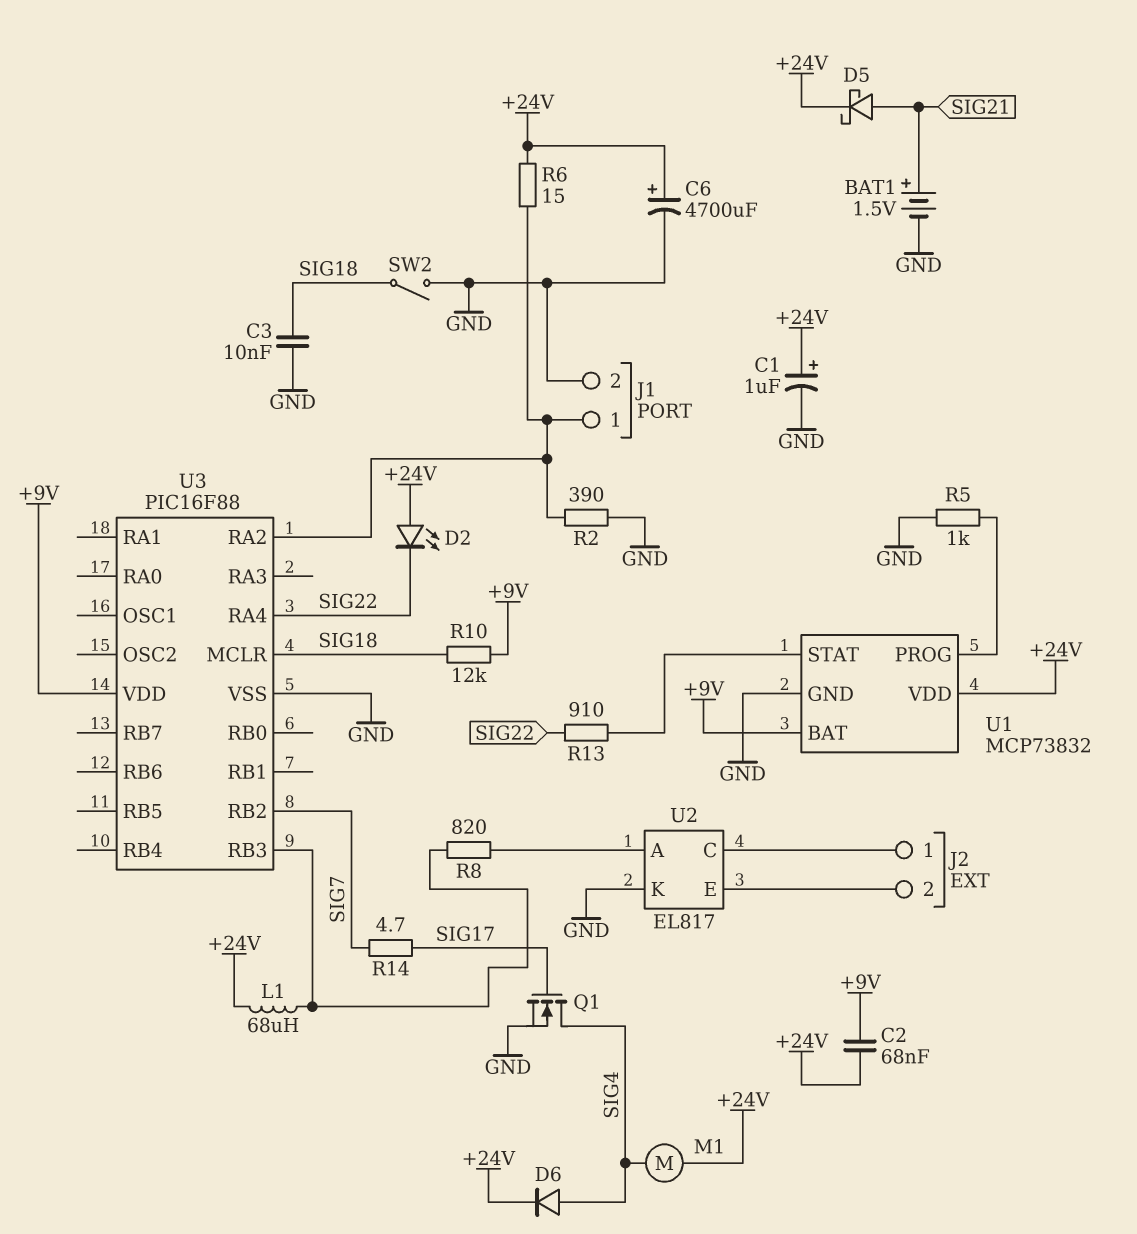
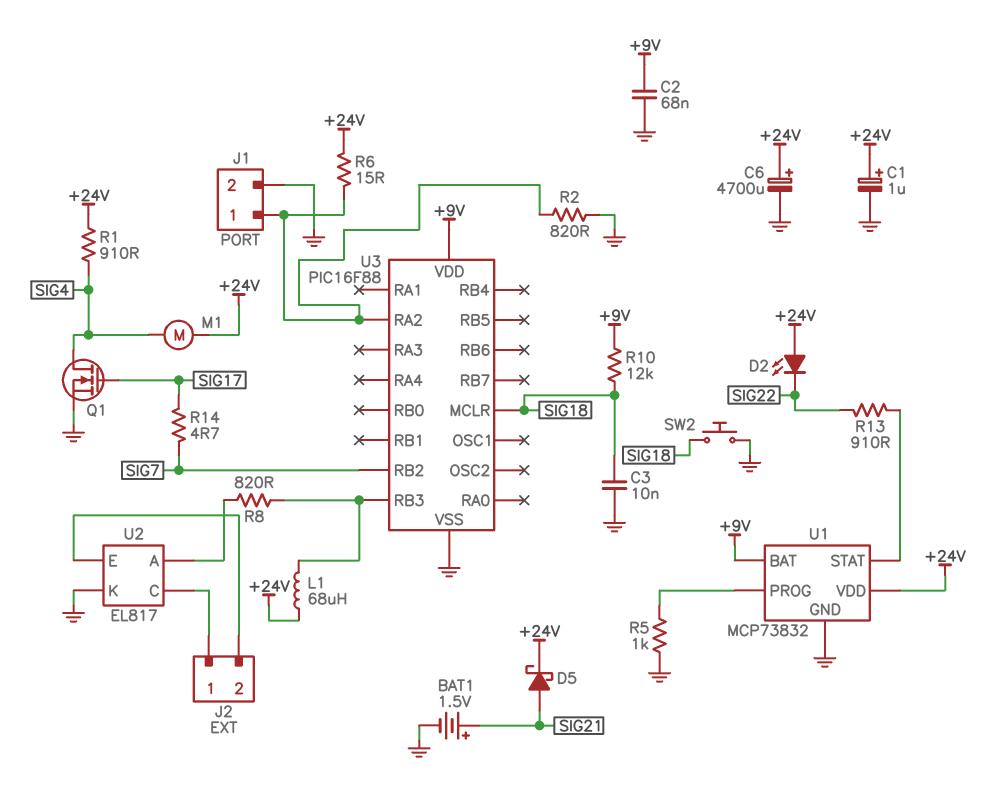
C2: 68nF (+9V, +24V) -> 68nF (+9V, GND)
D6: diode (A SIG4, K +24V) -> none
R1: none -> 910 (+24V, SIG4)
R2: 390 (GND, J1/1) -> 820 (GND, J1/1)
SW2: switch (GND, SIG18) -> button (GND, SIG18)
U3 pin RA4: SIG22 -> none

